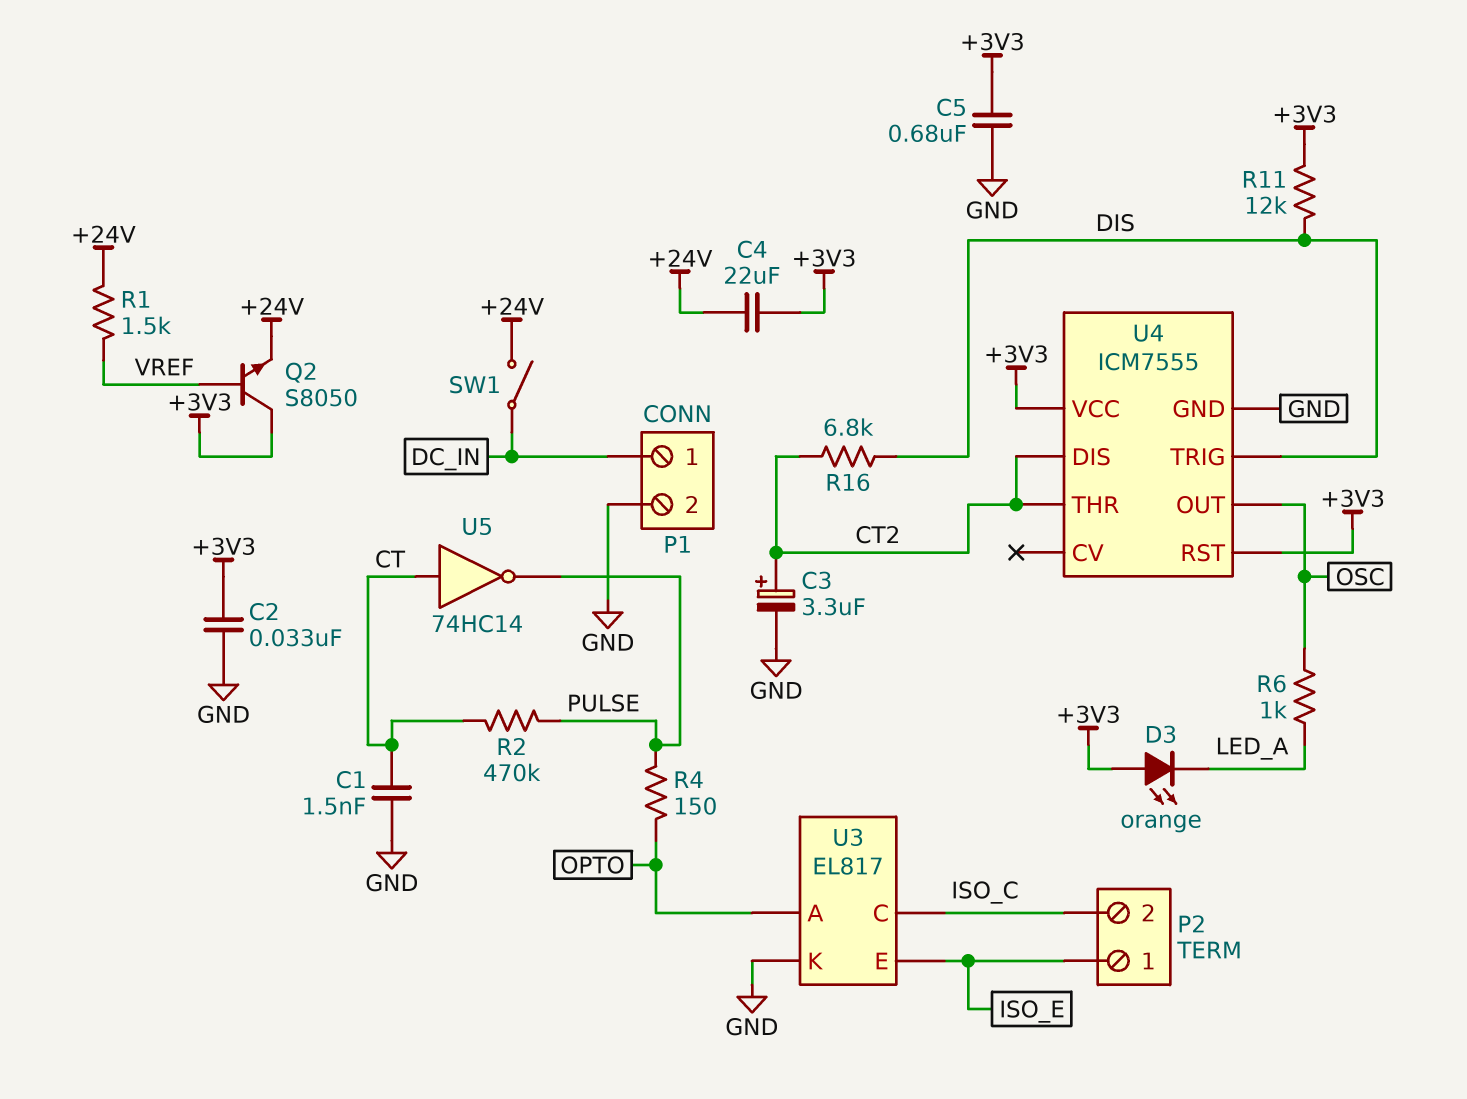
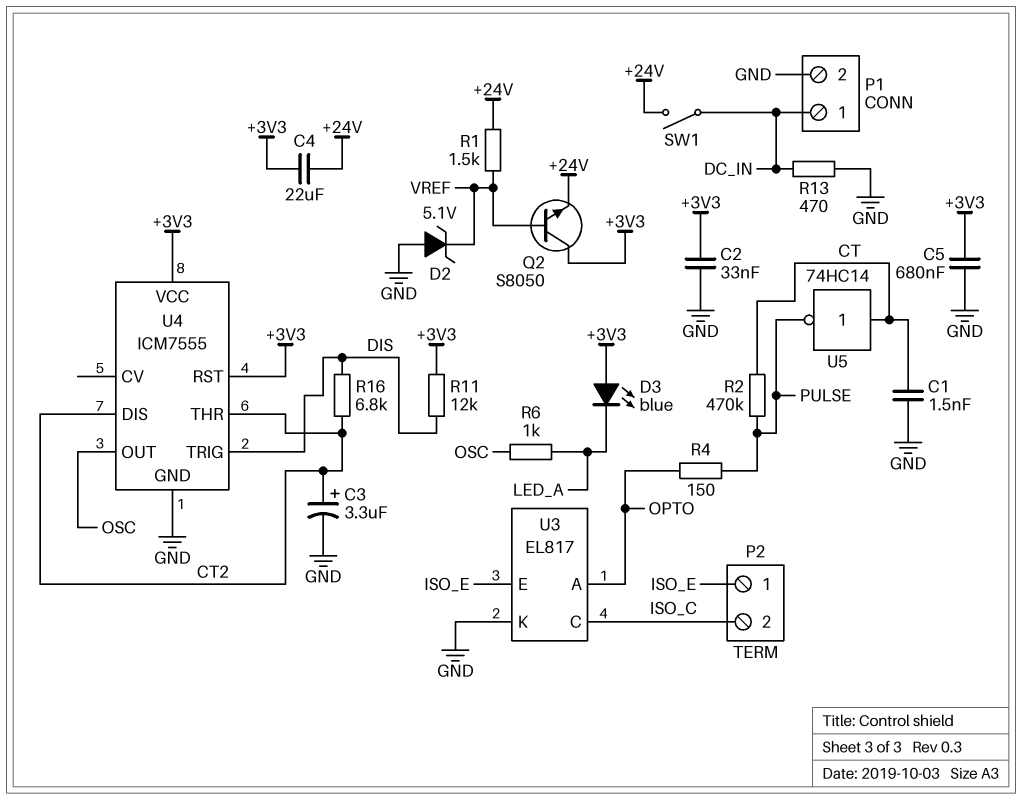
D2: none -> zener 5.1V (A GND, K VREF)
D3: LED orange (A +3V3, K LED_A) -> LED blue (A +3V3, K LED_A)
R13: none -> 470 (DC_IN, GND)

